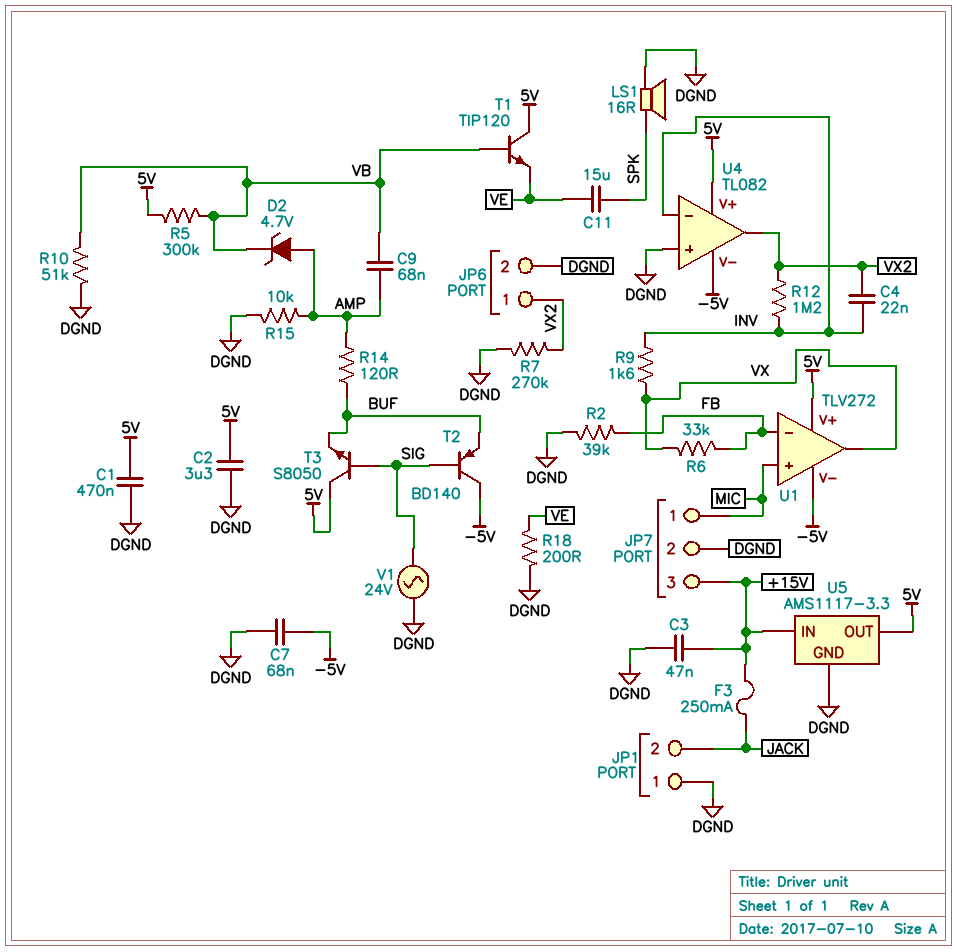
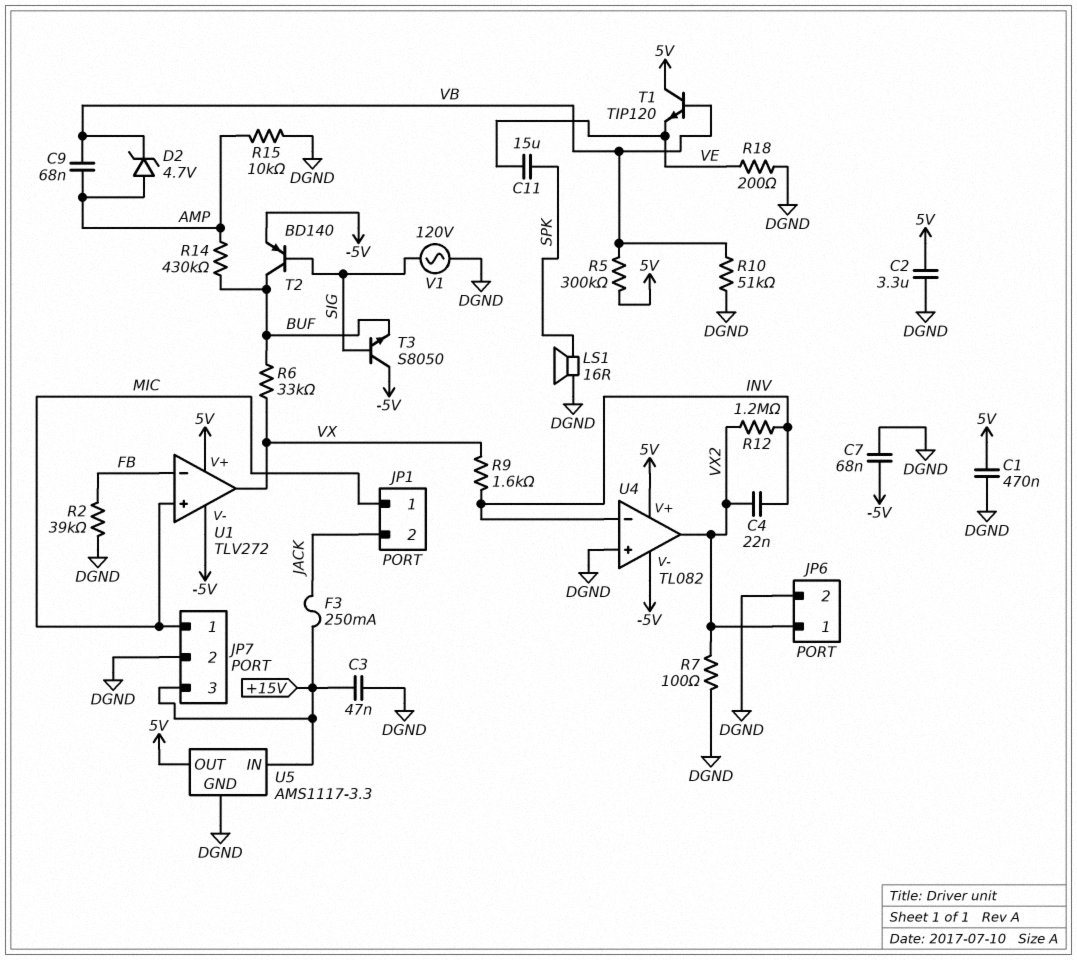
JP1 pin 1: DGND -> MIC
R6: 33k (FB, VX) -> 33k (BUF, VX)
R7: 270k (DGND, VX2) -> 100 (DGND, VX2)
R14: 120 (AMP, BUF) -> 430k (AMP, BUF)
T2: PNP BD140 (B SIG, C -5V, E BUF) -> PNP BD140 (B SIG, C BUF, E -5V)
T3: NPN S8050 (B SIG, C 5V, E BUF) -> NPN S8050 (B SIG, C -5V, E BUF)
V1: AC 24V (DGND, SIG) -> AC 120V (DGND, SIG)

